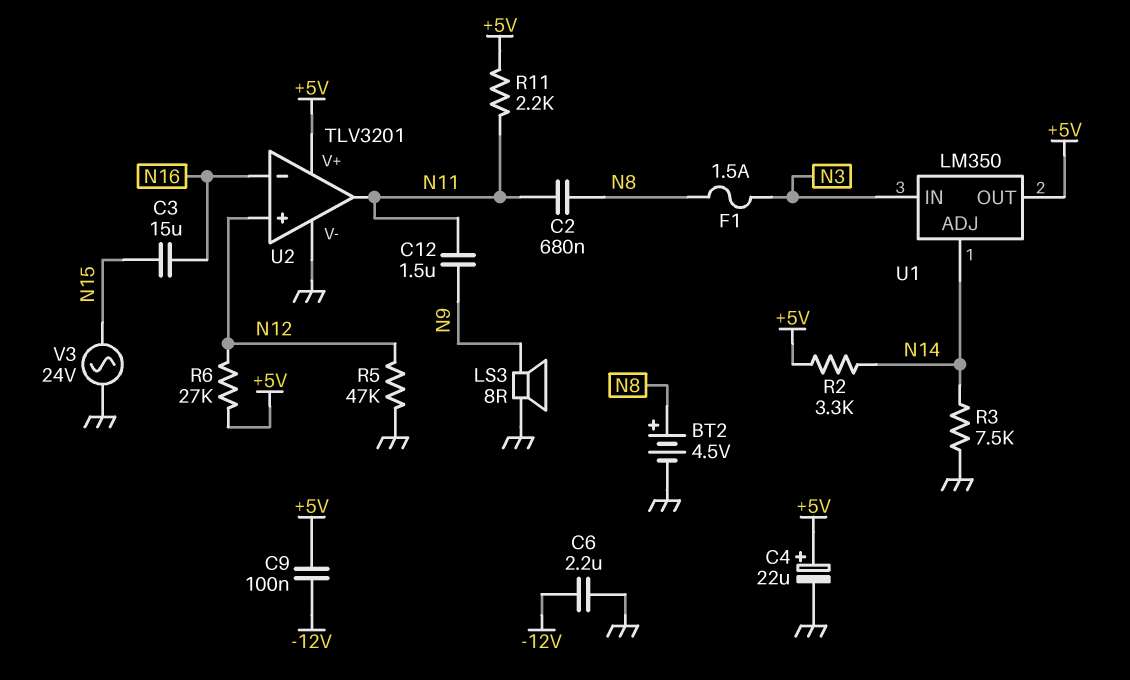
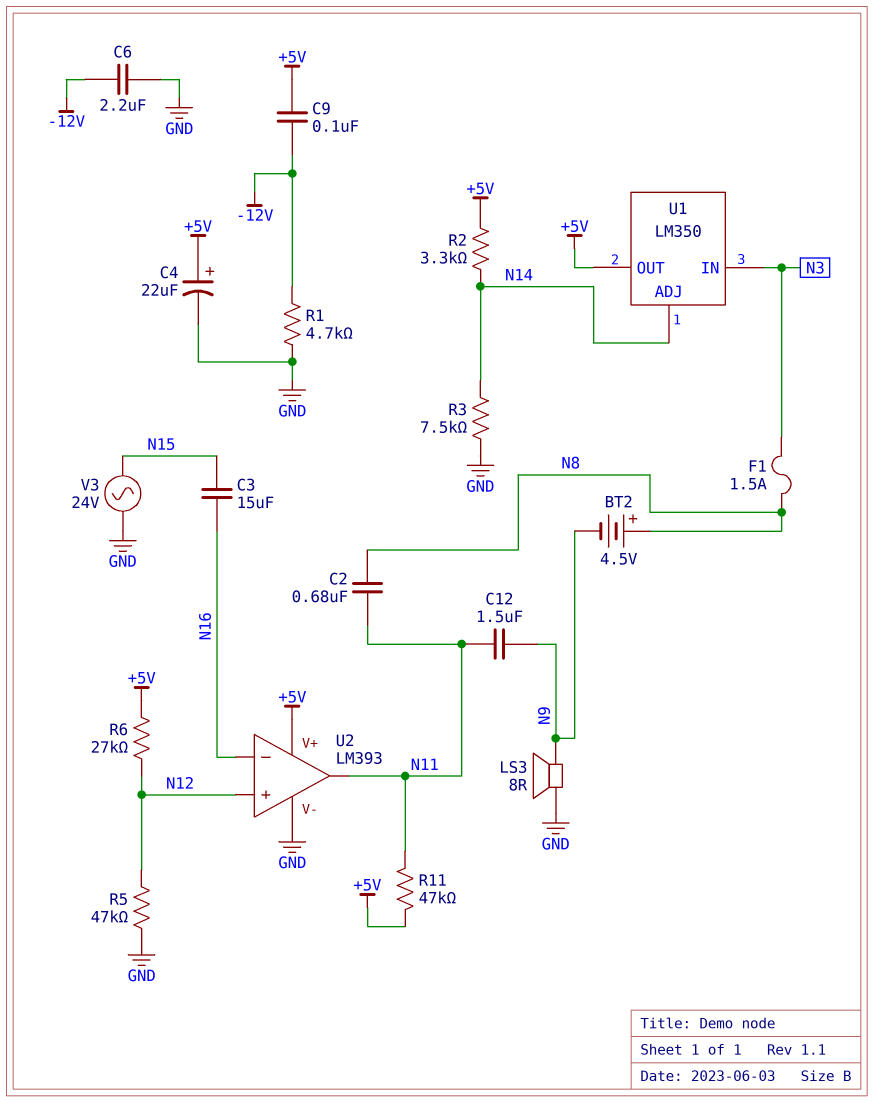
BT2: 4.5V (plus N8, minus GND) -> 4.5V (plus N8, minus N9)
R1: none -> 4.7k (-12V, GND)
R11: 2.2k (+5V, N11) -> 47k (+5V, N11)
U2: TLV3201 -> LM393

